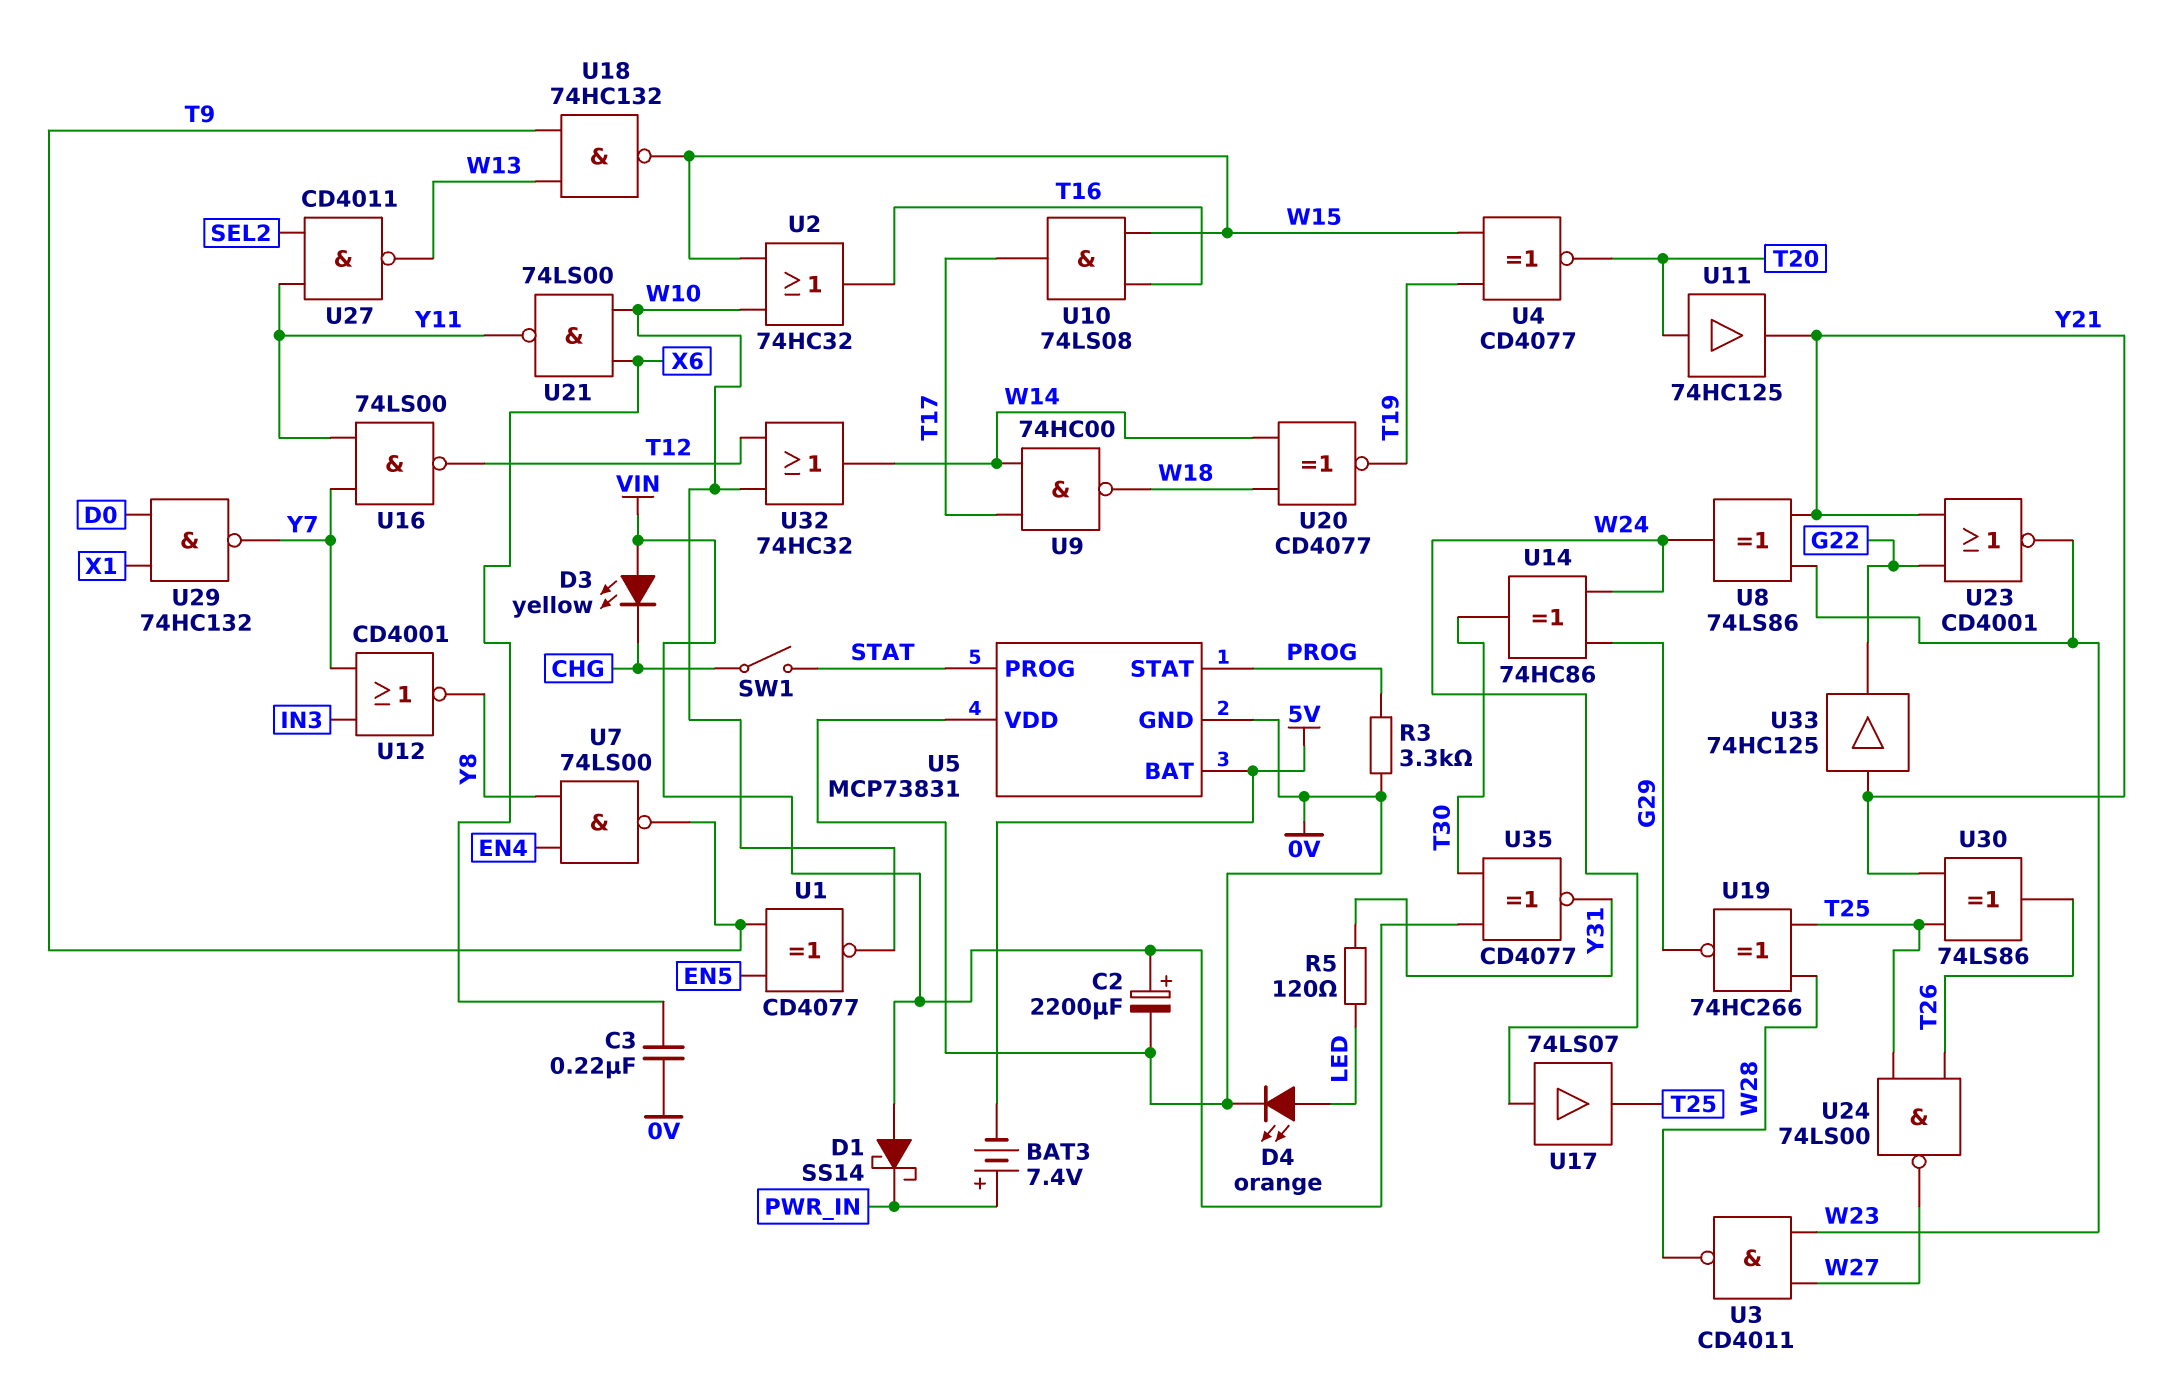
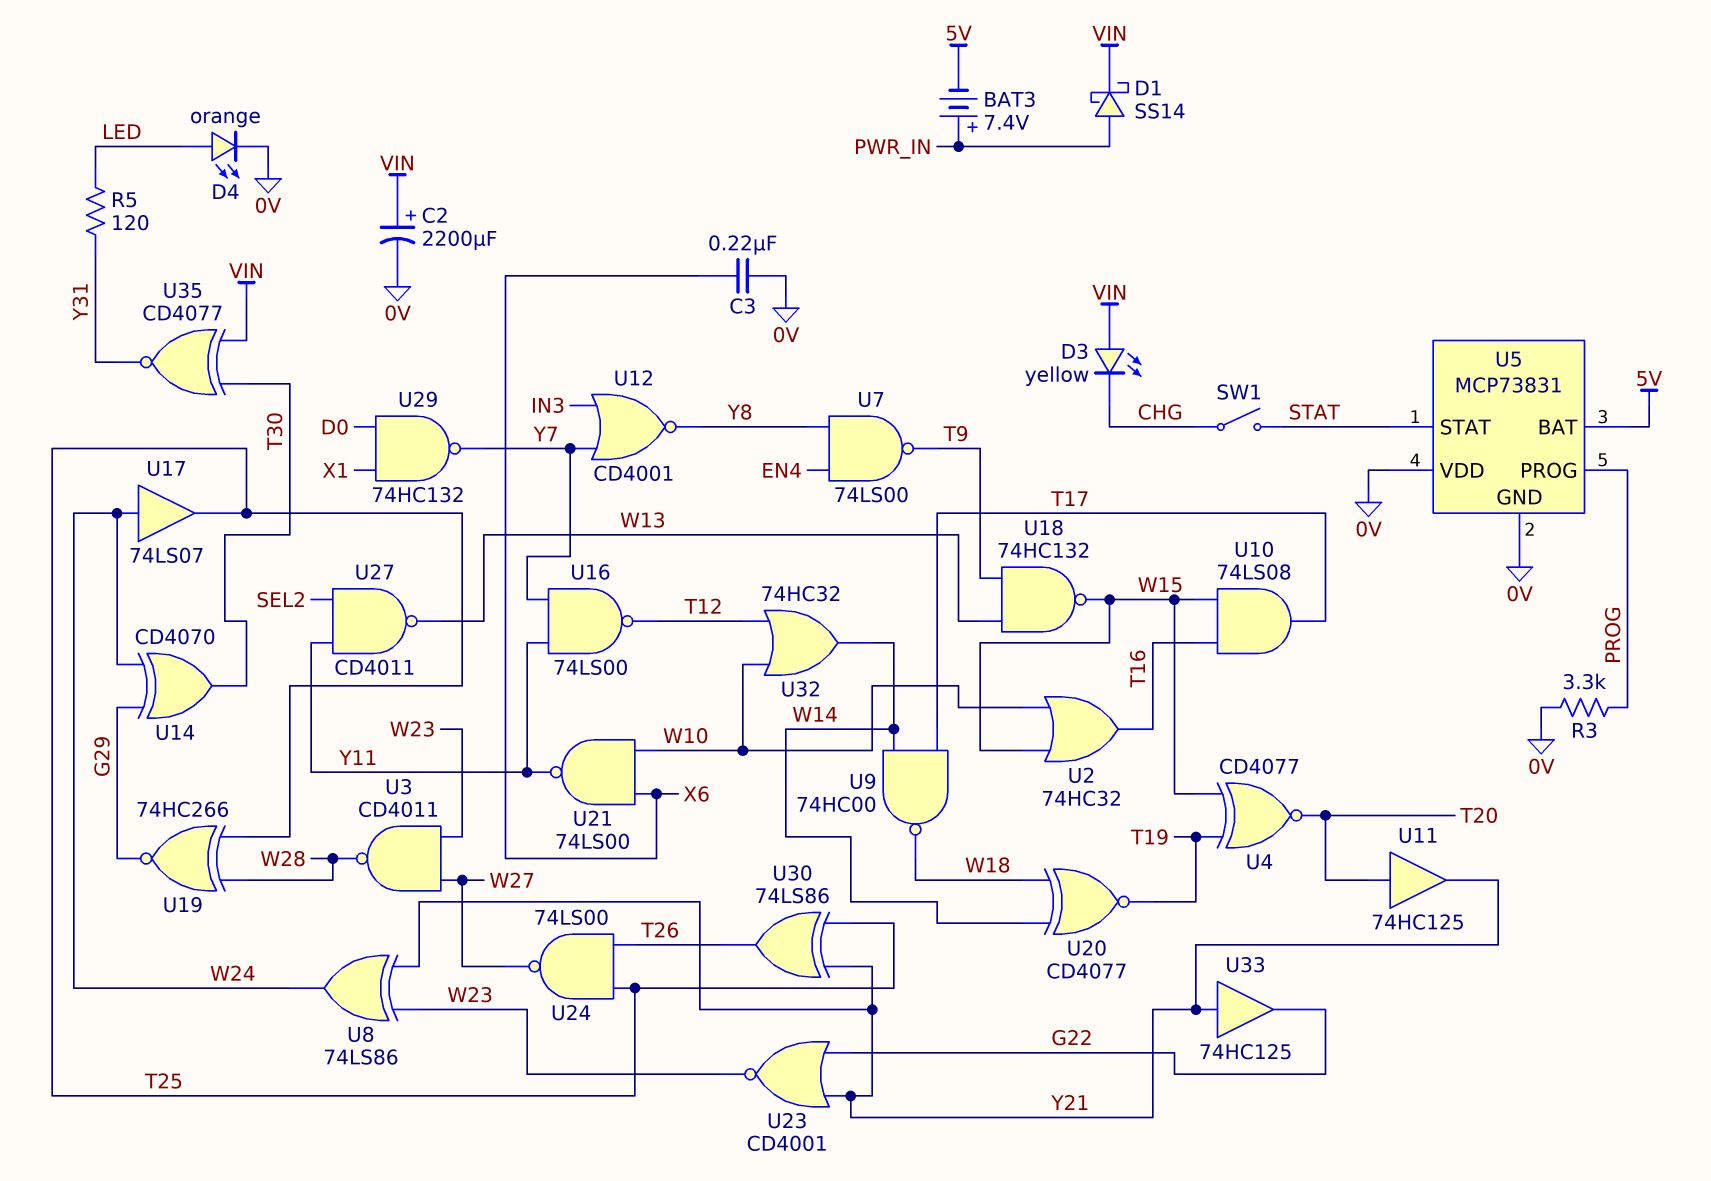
D1: schottky SS14 (A VIN, K PWR_IN) -> schottky SS14 (A PWR_IN, K VIN)
U1: XNOR CD4077 (in EN5, in T9, out W10) -> none
U5 pin PROG: STAT -> PROG
U5 pin STAT: PROG -> STAT
U14: XOR 74HC86 (in G29, in W24, out T30) -> XOR CD4070 (in G29, in W24, out T30)

